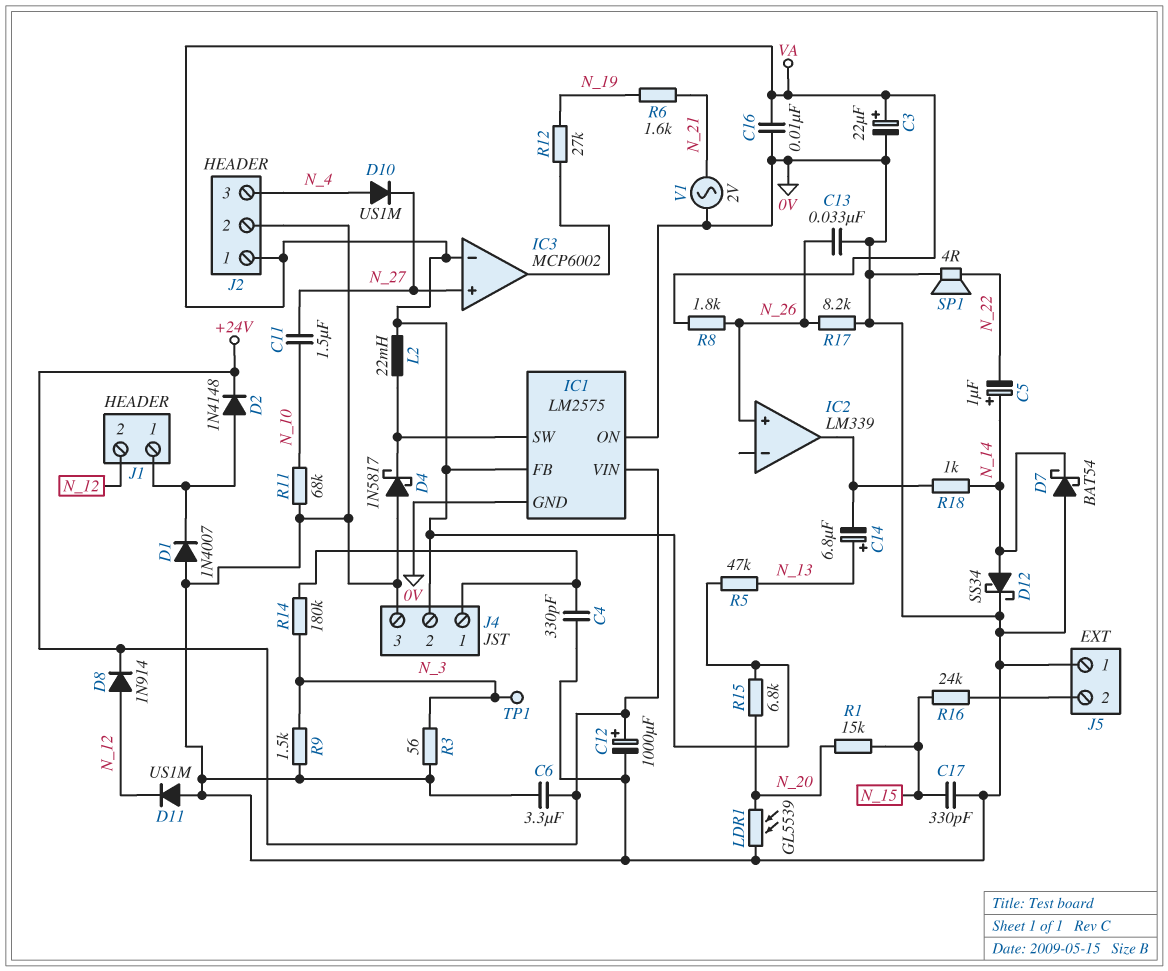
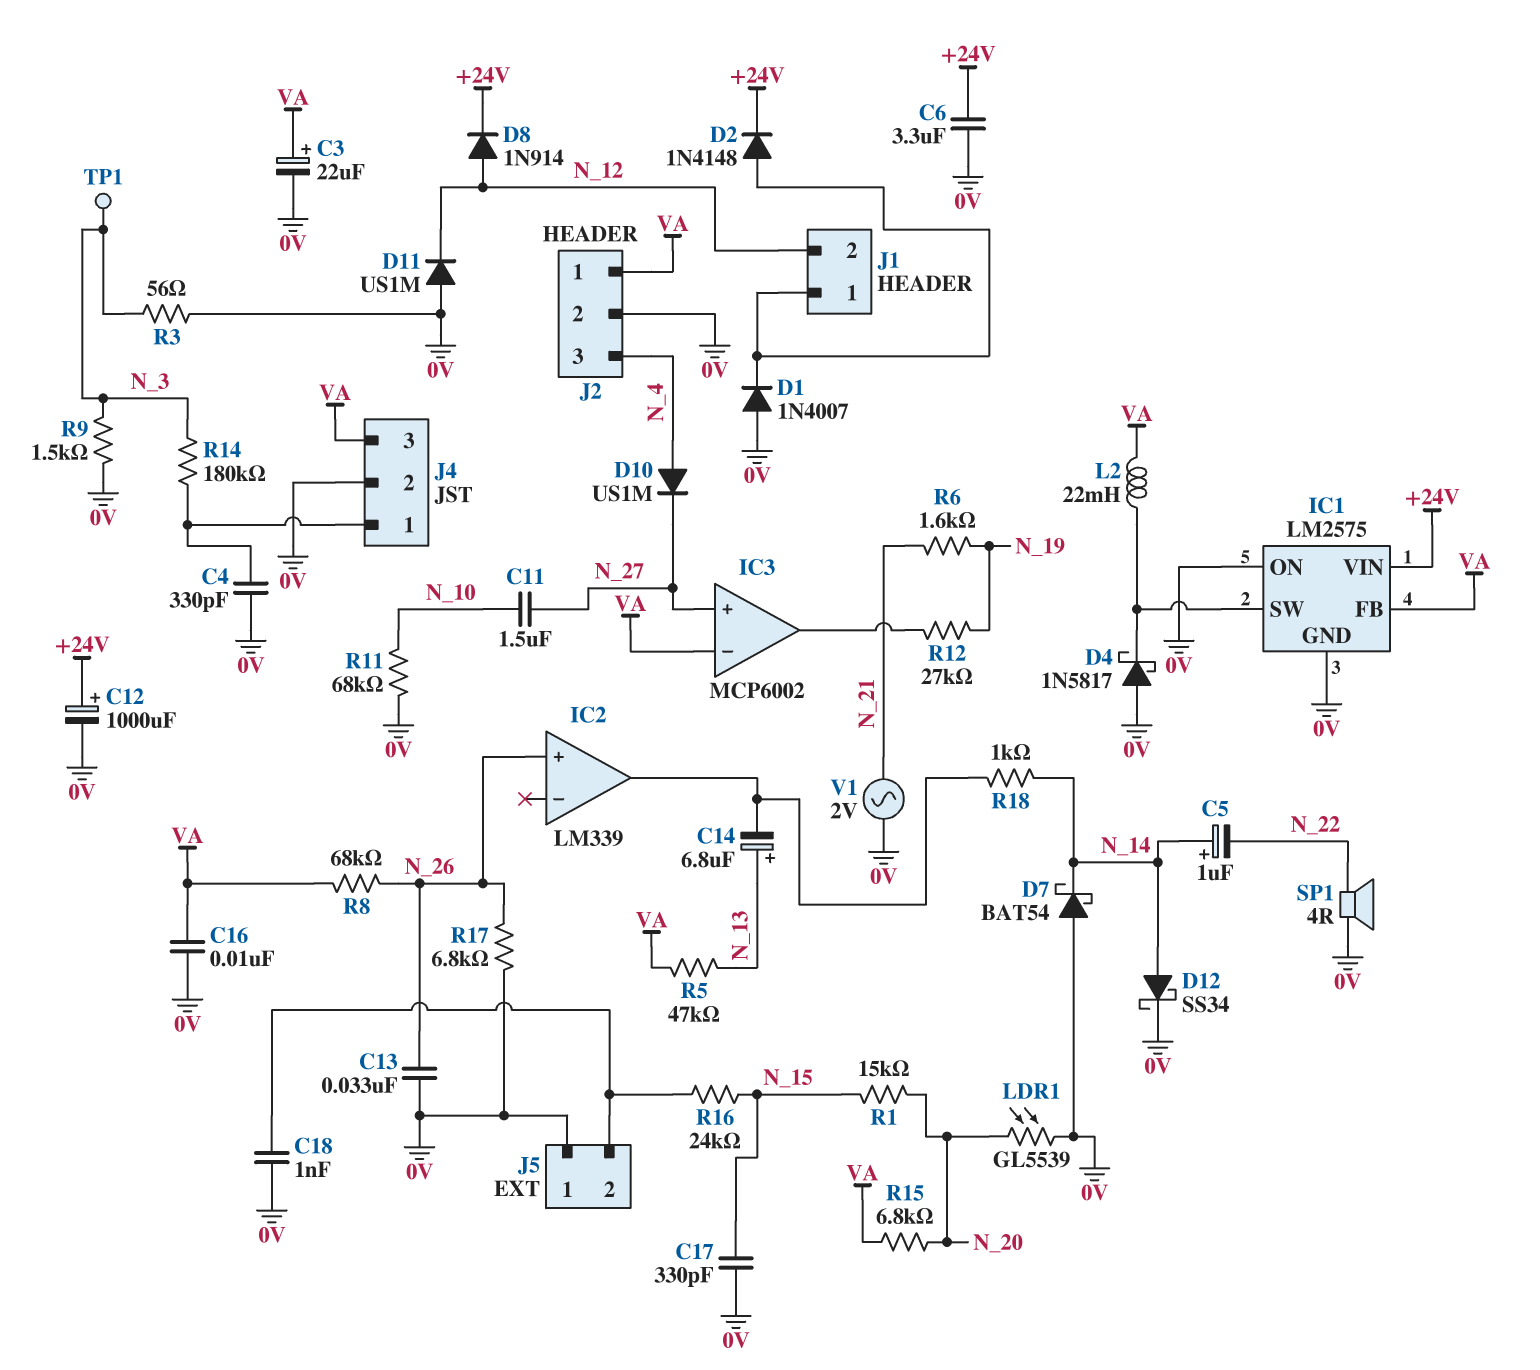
C18: none -> 1nF (0V, J5/2)
J4 pin 2: VA -> 0V
J4 pin 3: 0V -> VA
R8: 1.8k (N_26, VA) -> 68k (N_26, VA)
R17: 8.2k (0V, N_26) -> 6.8k (0V, N_26)

